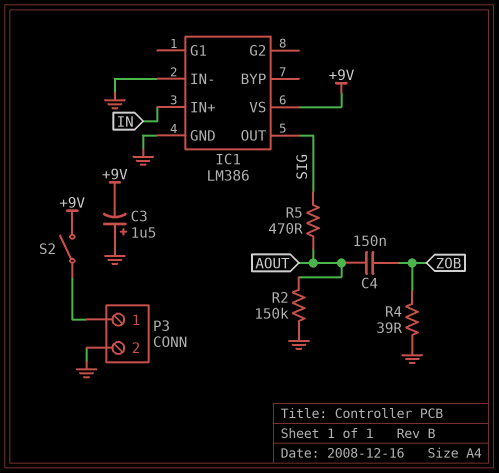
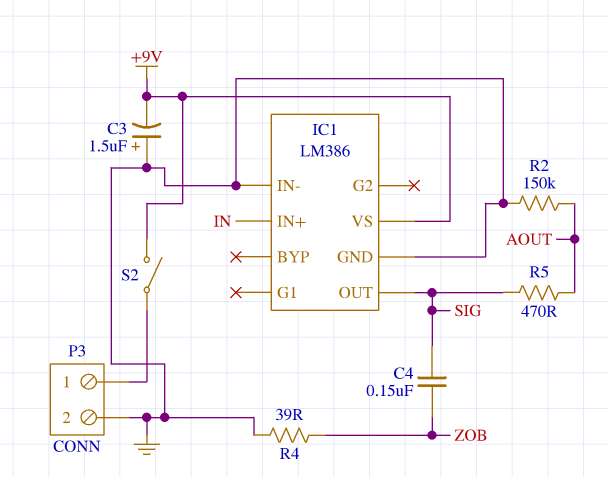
C4: 150nF (AOUT, ZOB) -> 150nF (SIG, ZOB)

